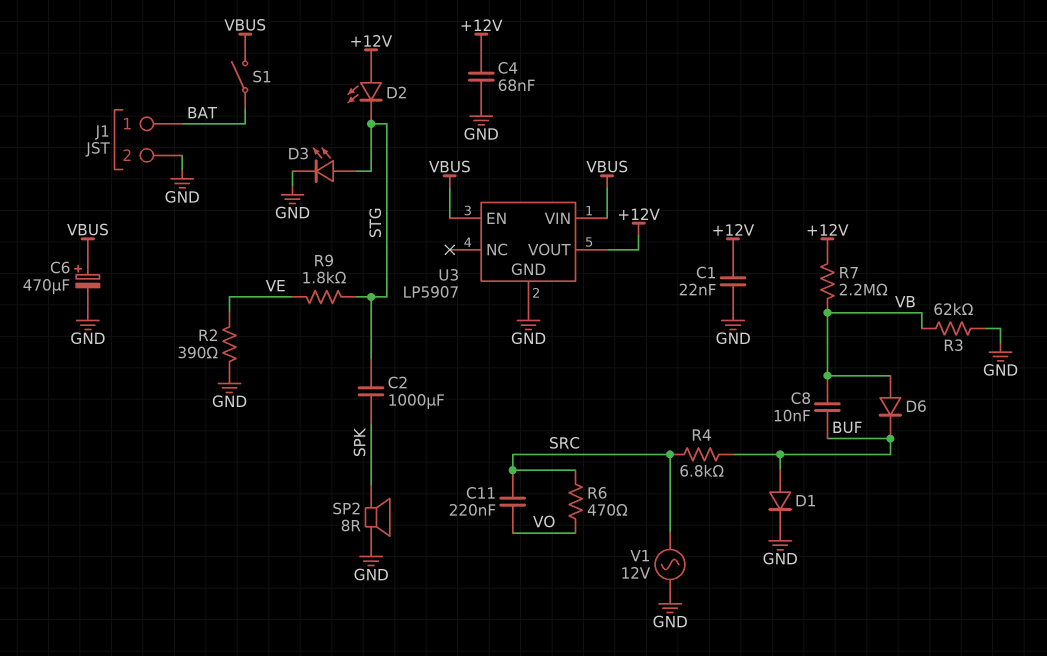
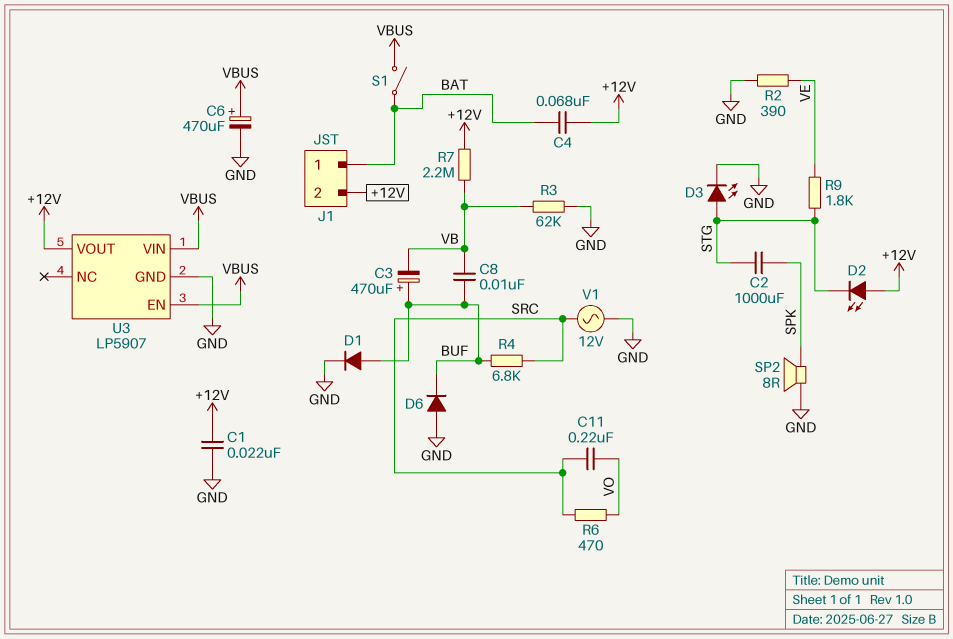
C3: none -> 470uF (plus BUF, minus VB)
C4: 68nF (+12V, GND) -> 68nF (+12V, BAT)
D6: diode (A VB, K BUF) -> diode (A GND, K BUF)
J1 pin 2: GND -> +12V

